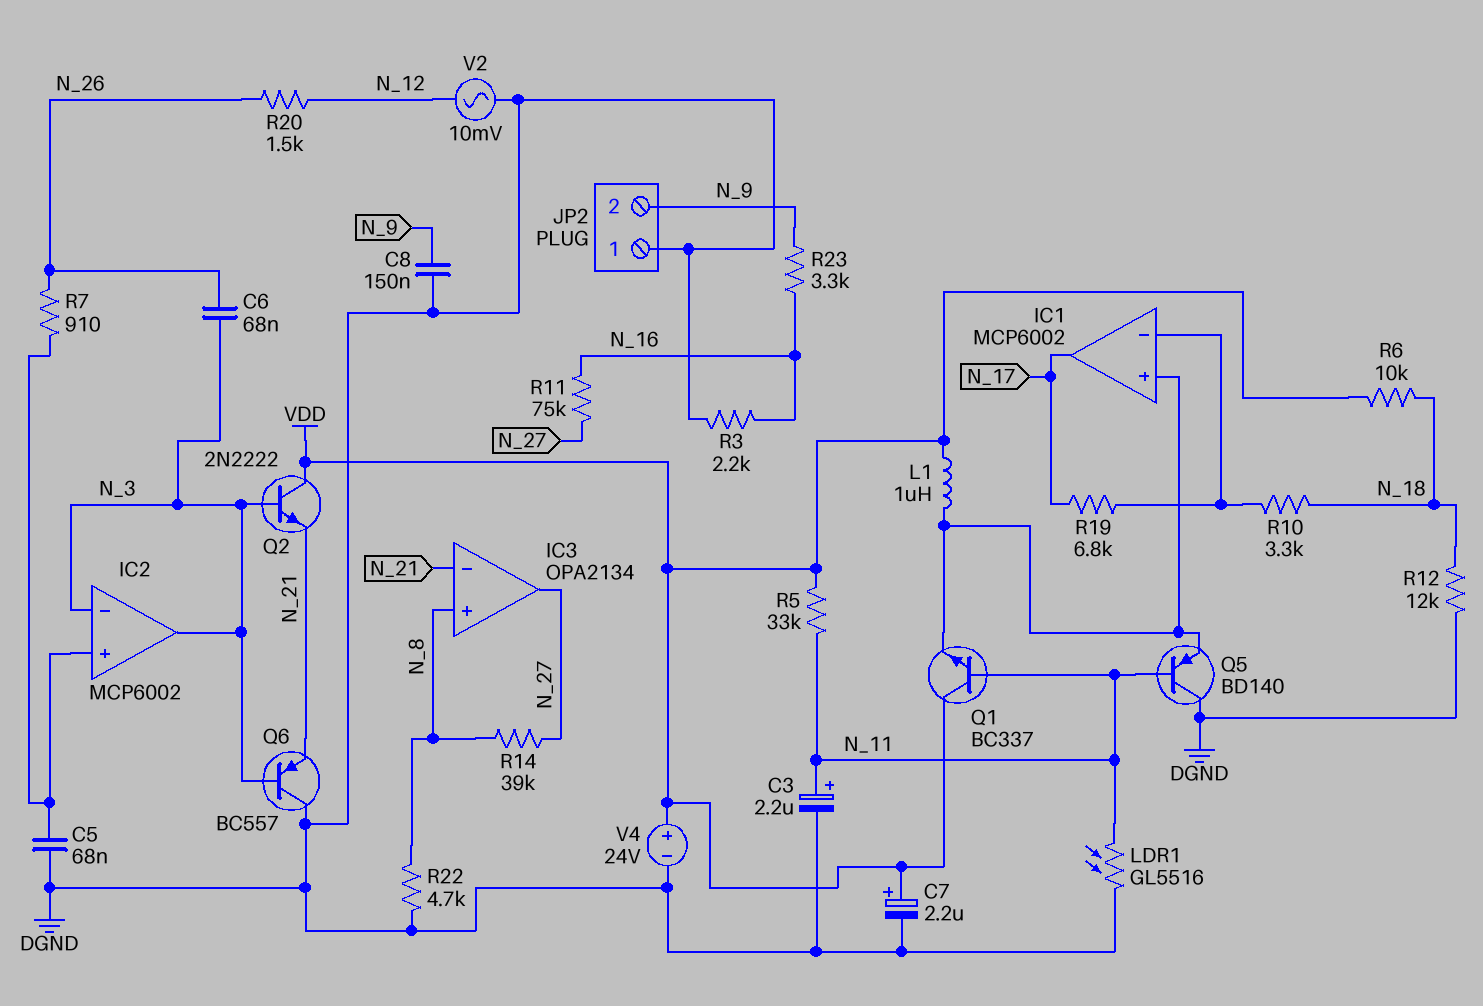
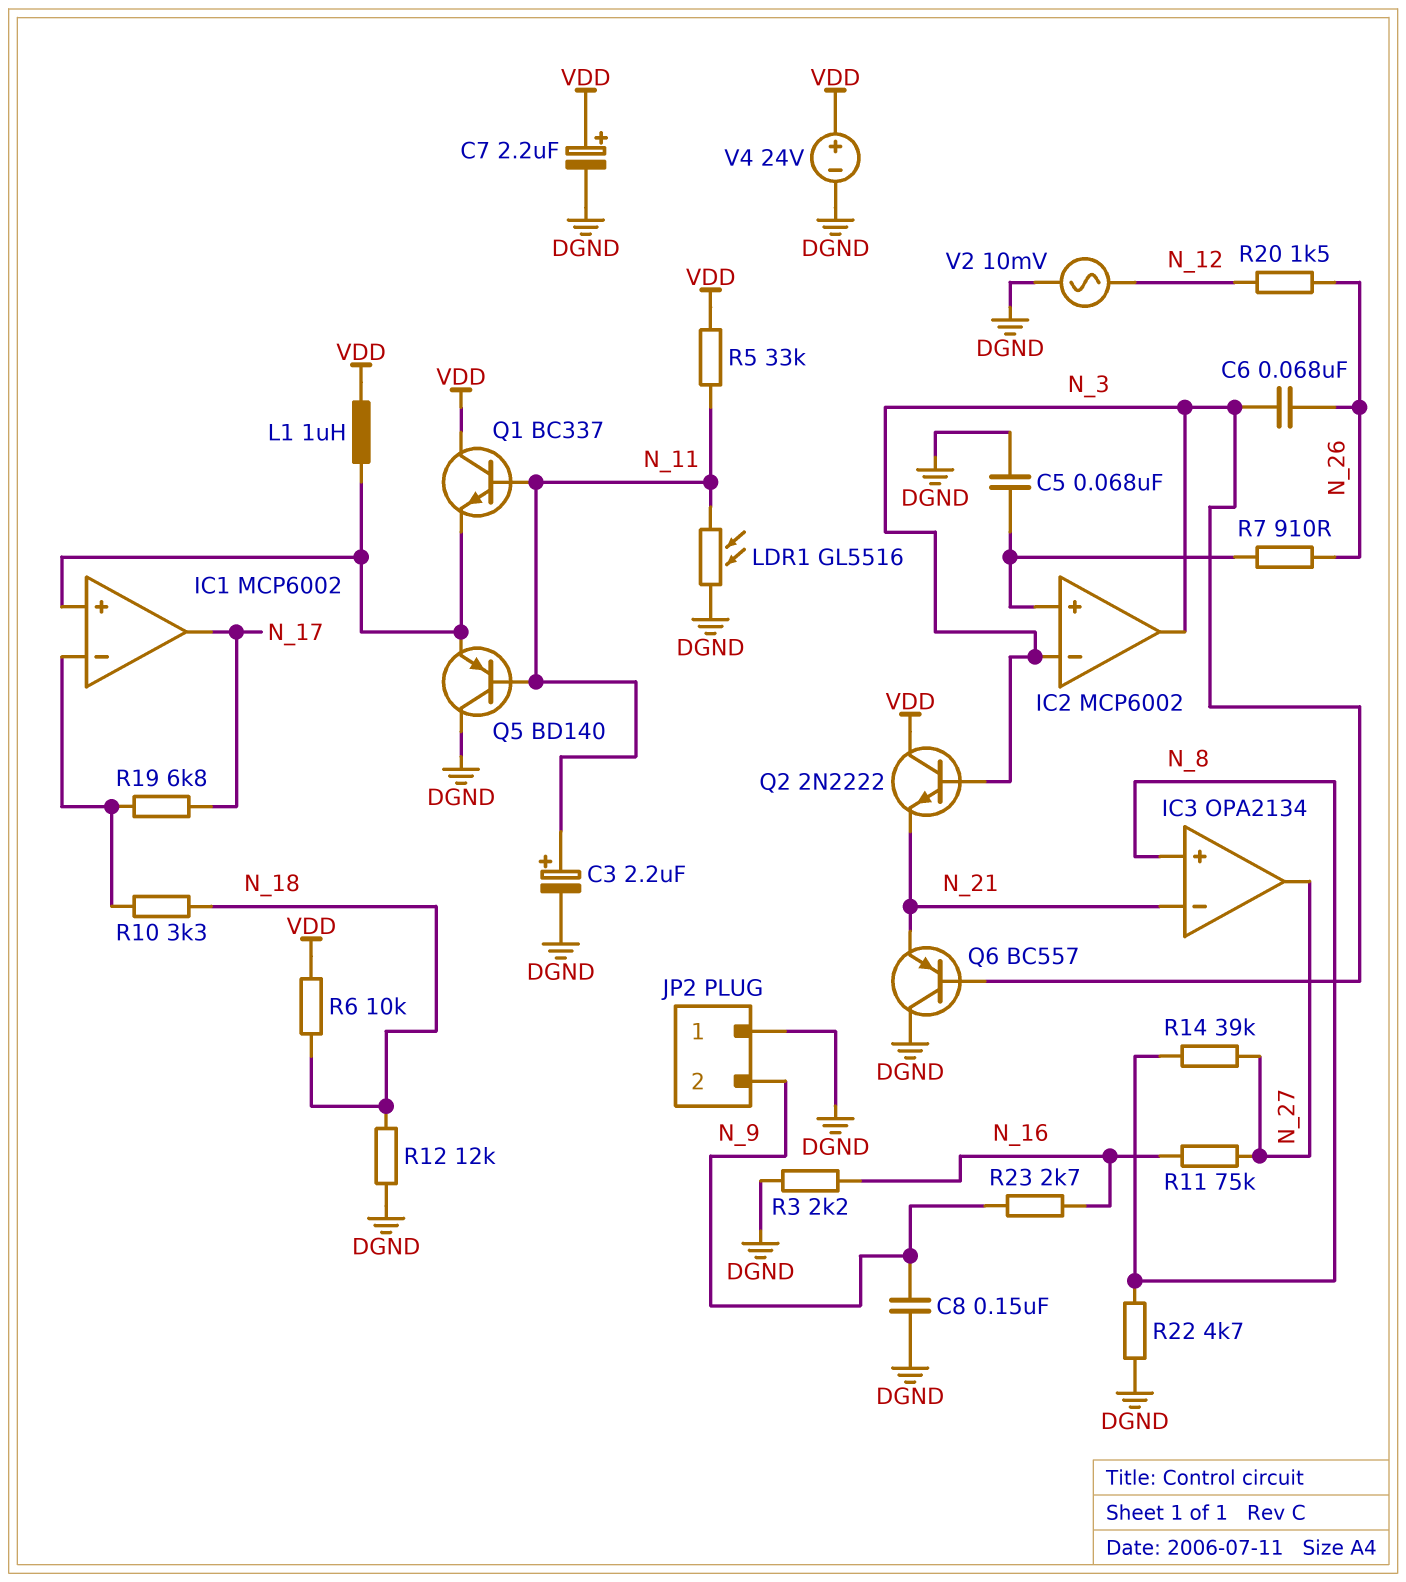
R23: 3.3k (N_9, N_16) -> 2.7k (N_9, N_16)

